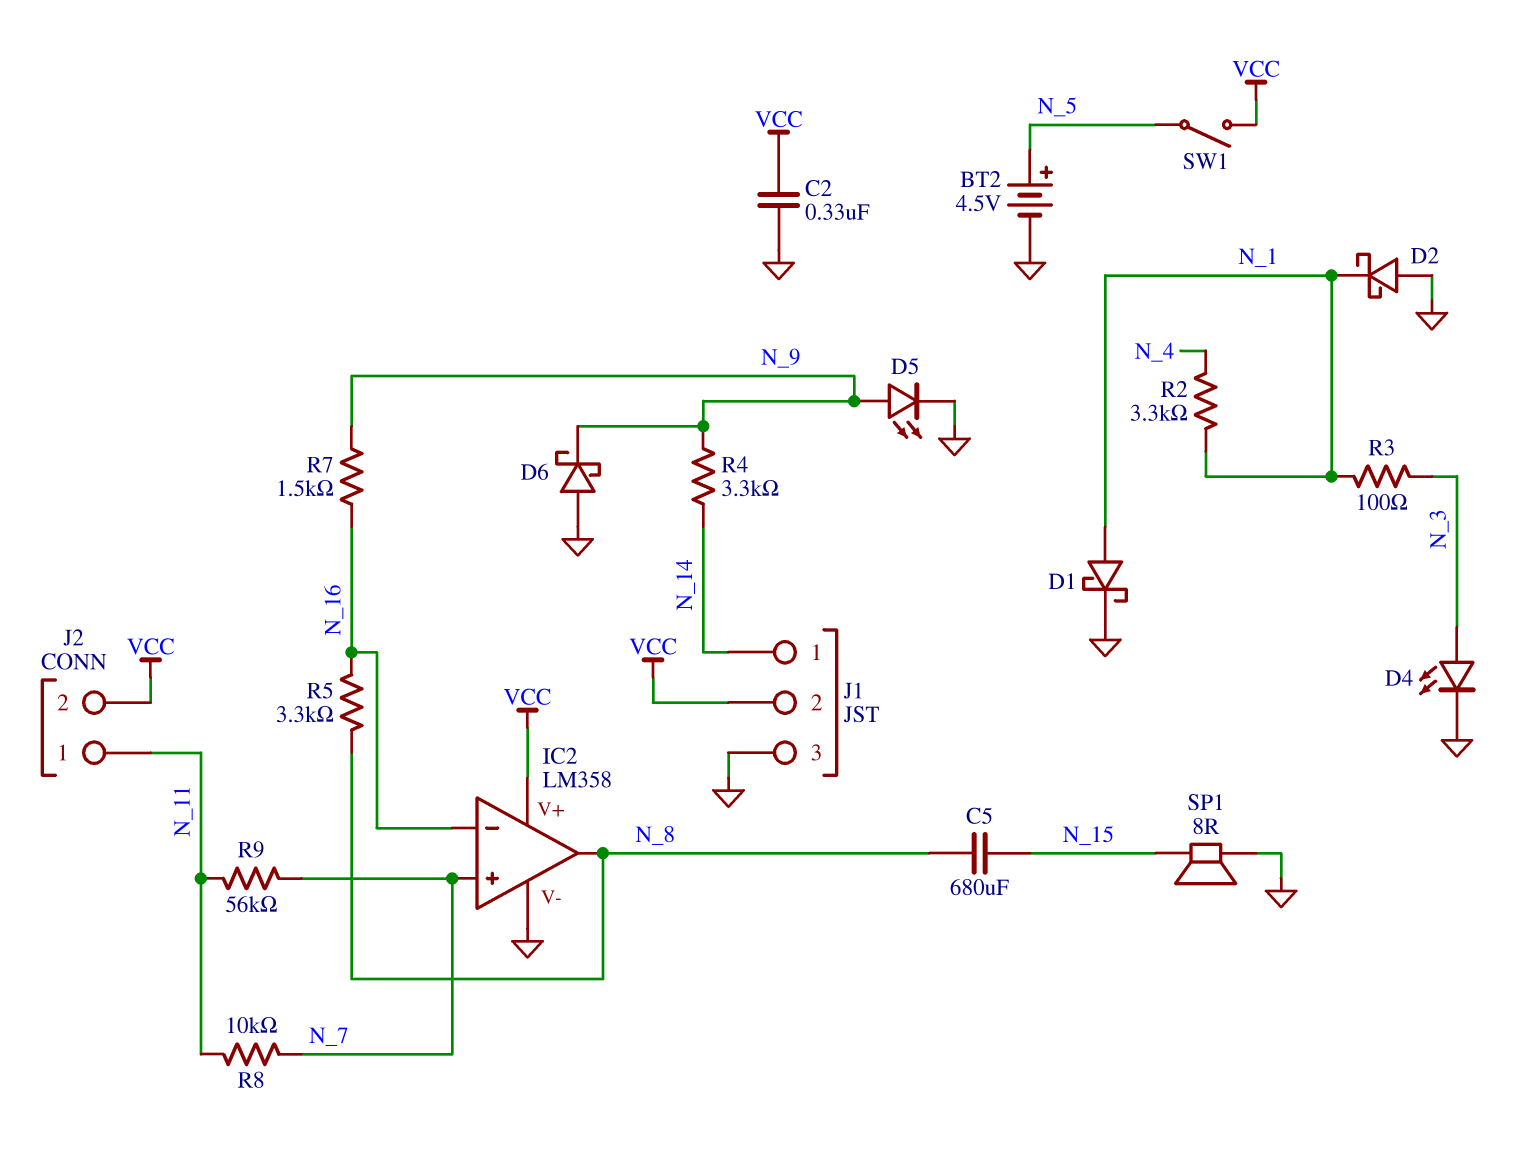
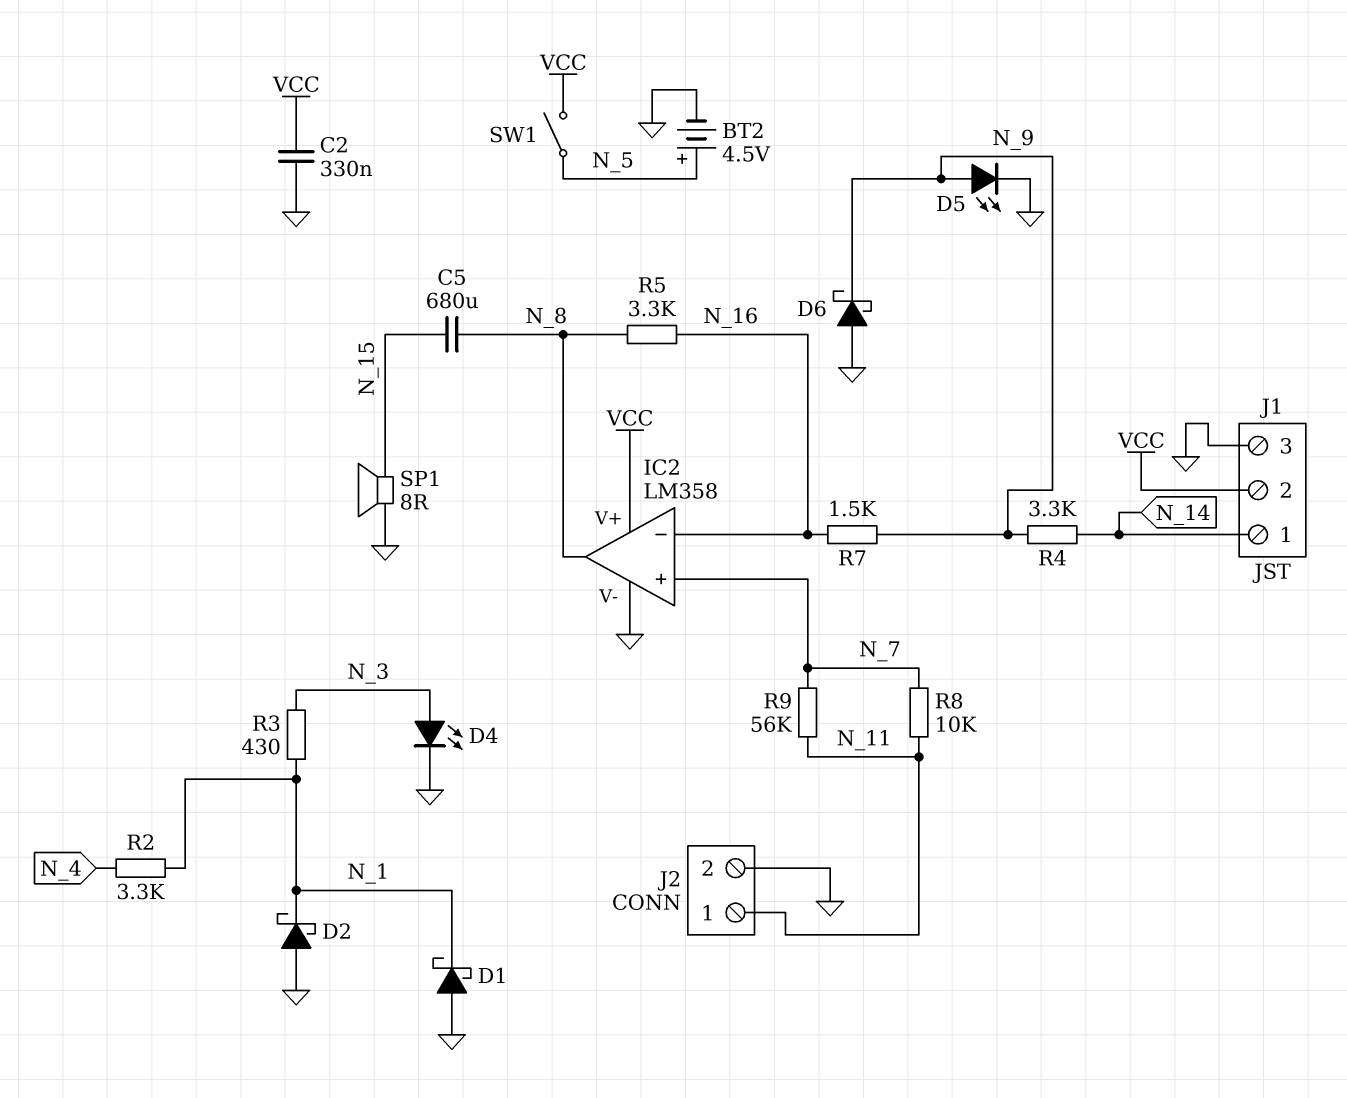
D1: schottky (A N_1, K GND) -> schottky (A GND, K N_1)
J2 pin 2: VCC -> GND
R3: 100 (N_1, N_3) -> 430 (N_1, N_3)

